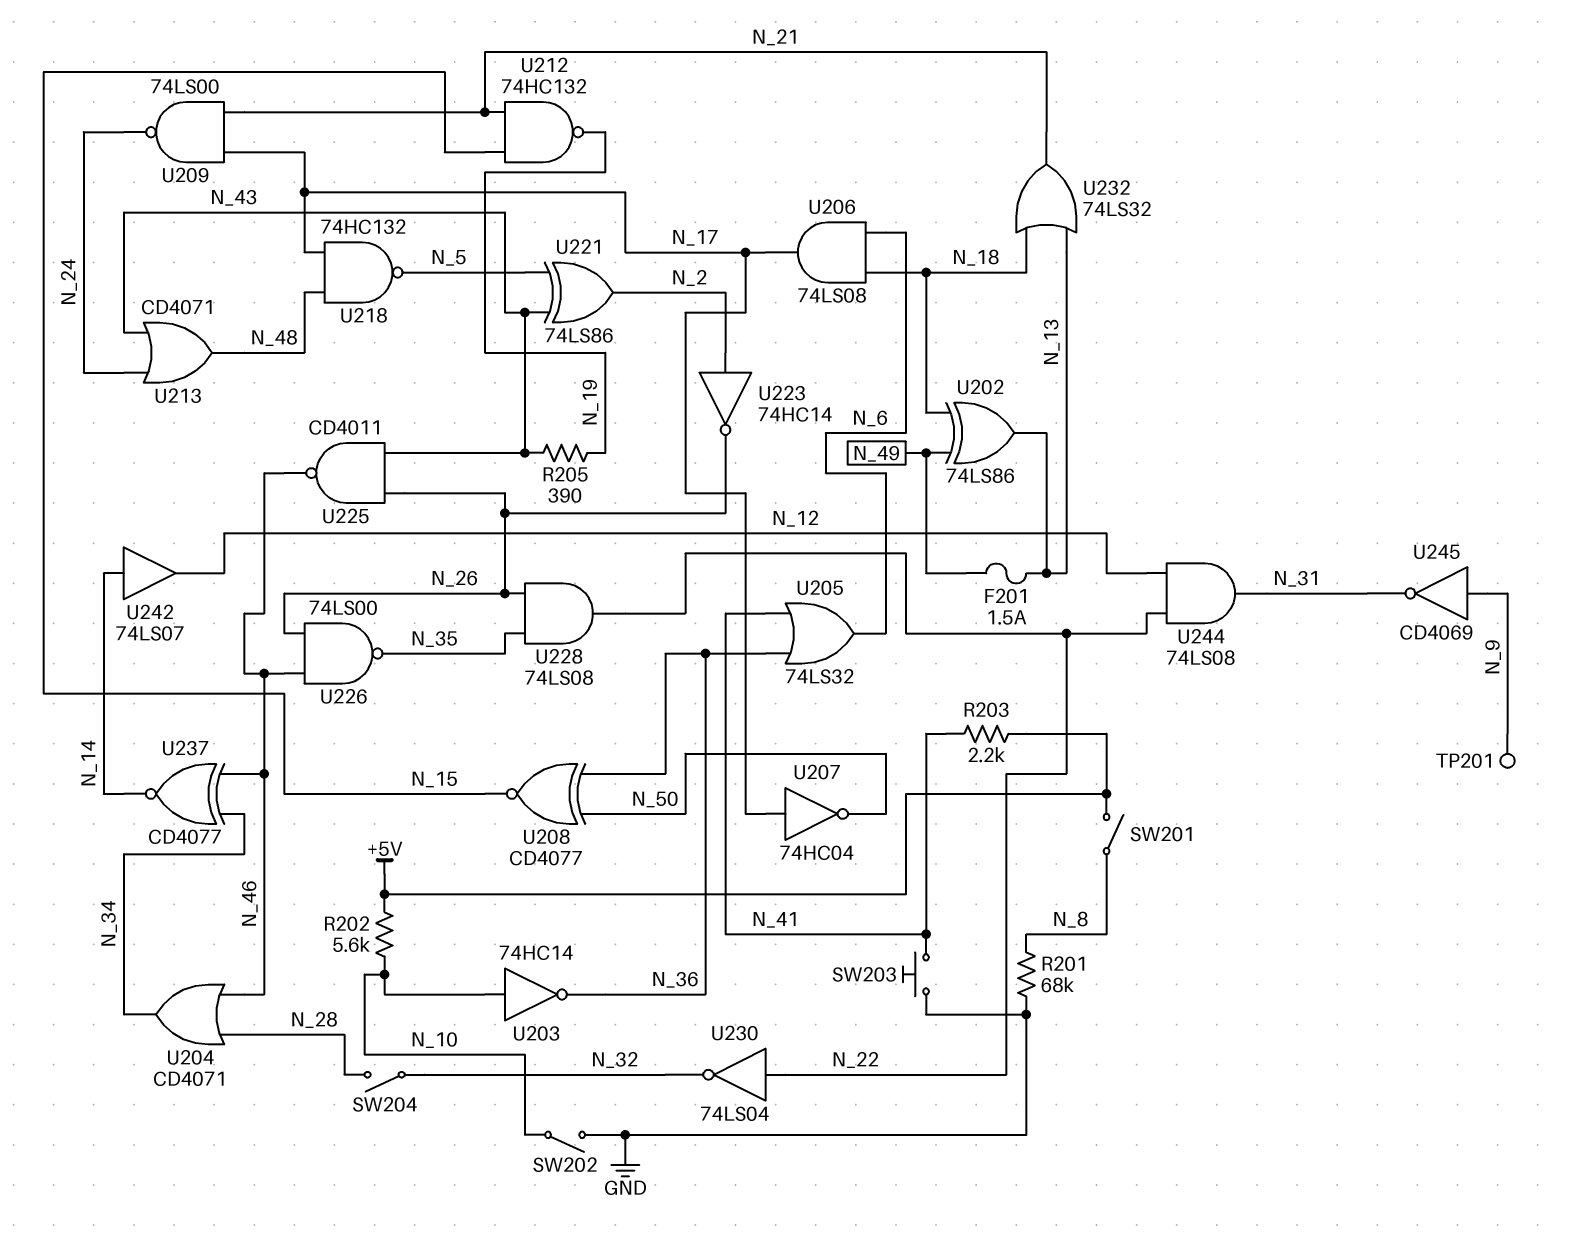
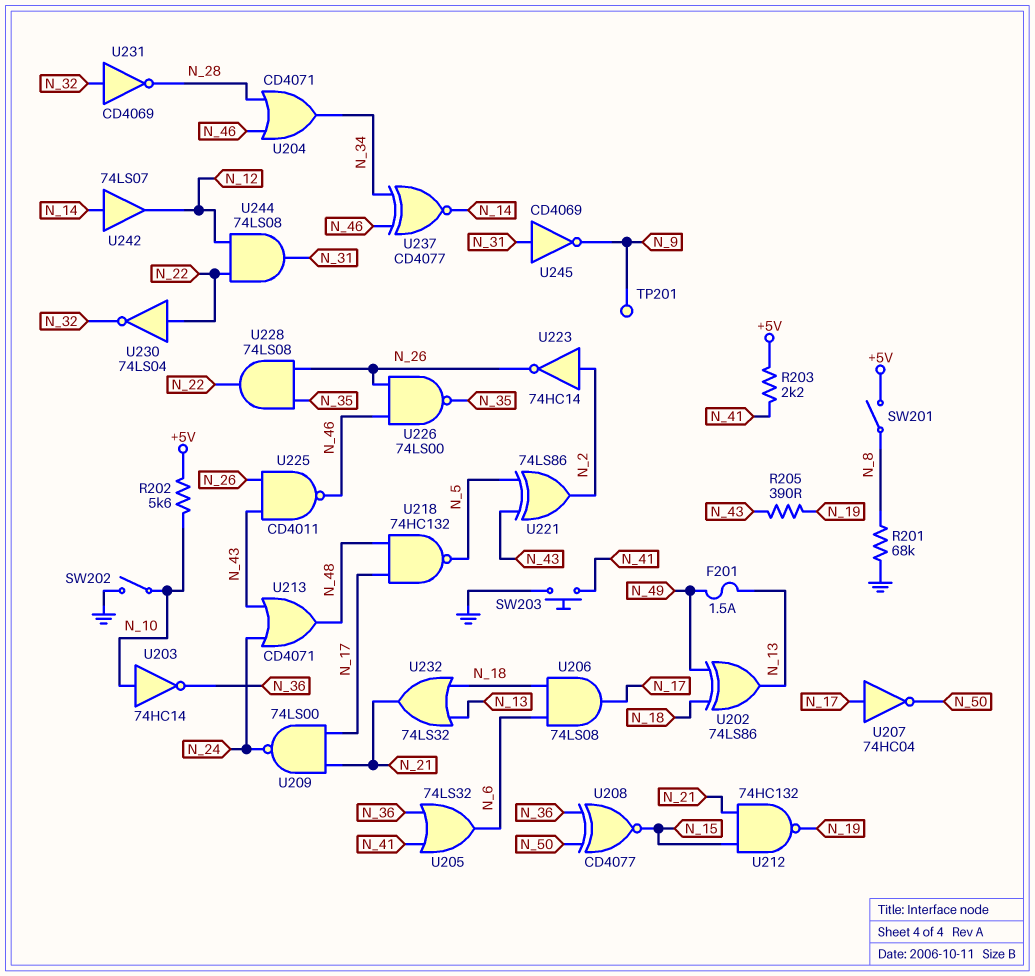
SW204: switch (N_28, N_32) -> none
U231: none -> NOT CD4069 (in N_32, out N_28)
U245: NOT CD4069 (in N_9, out N_31) -> NOT CD4069 (in N_31, out N_9)

